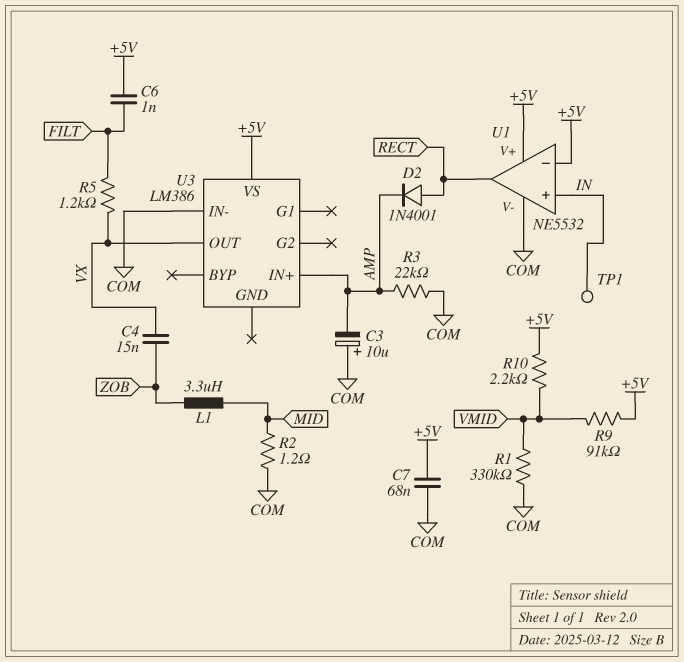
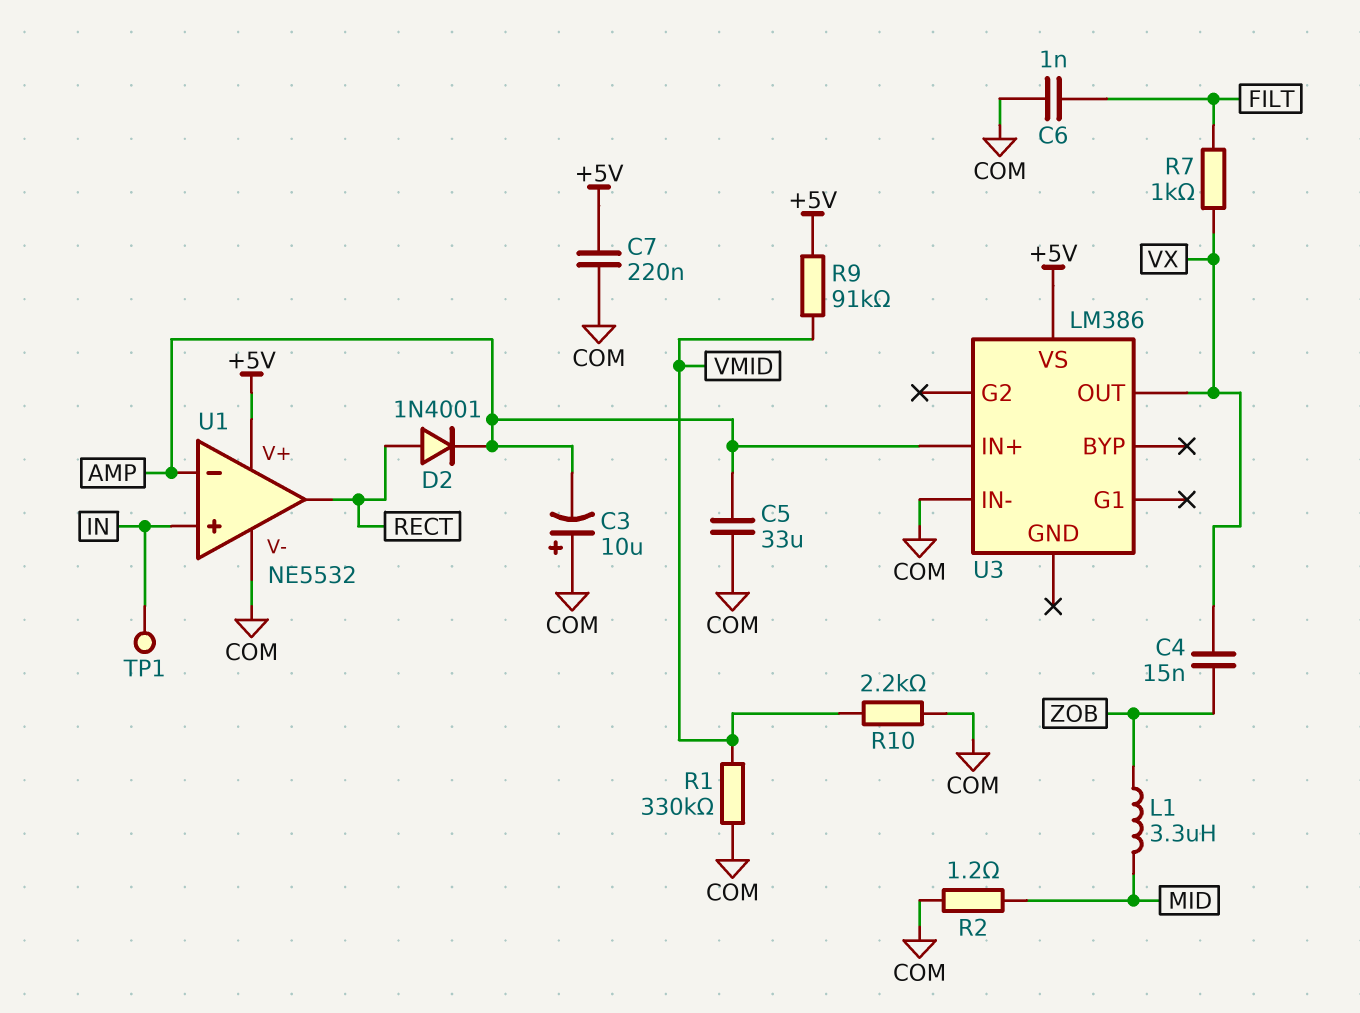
C5: none -> 33uF (AMP, COM)
C6: 1nF (+5V, FILT) -> 1nF (COM, FILT)
C7: 68nF (+5V, COM) -> 220nF (+5V, COM)
R3: 22k (AMP, COM) -> none
R5: 1.2k (FILT, VX) -> none
R7: none -> 1k (FILT, VX)
R10: 2.2k (+5V, VMID) -> 2.2k (COM, VMID)
U1 pin in-: +5V -> AMP

